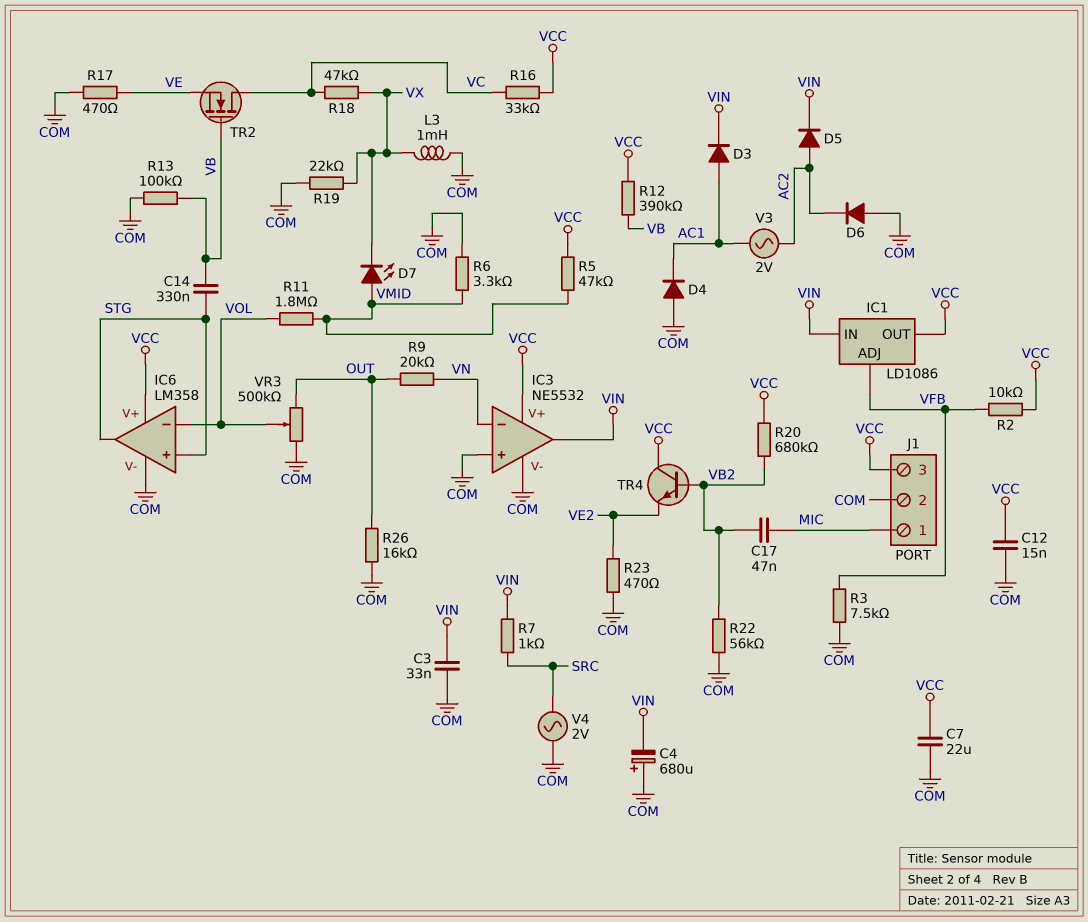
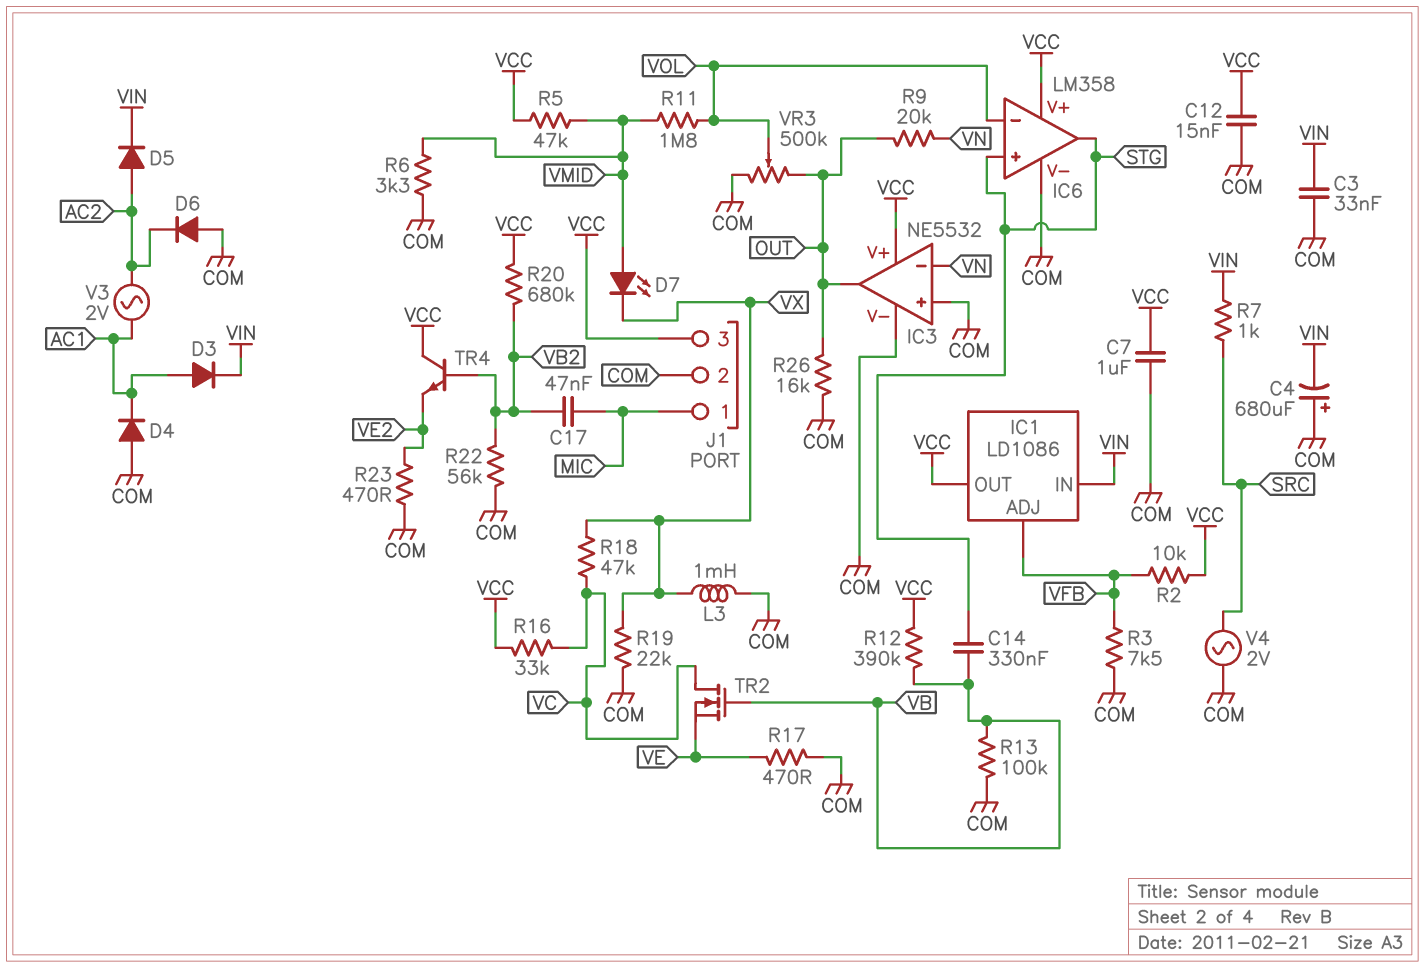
C7: 22uF (COM, VCC) -> 1uF (COM, VCC)
IC3 pin out: VIN -> OUT

